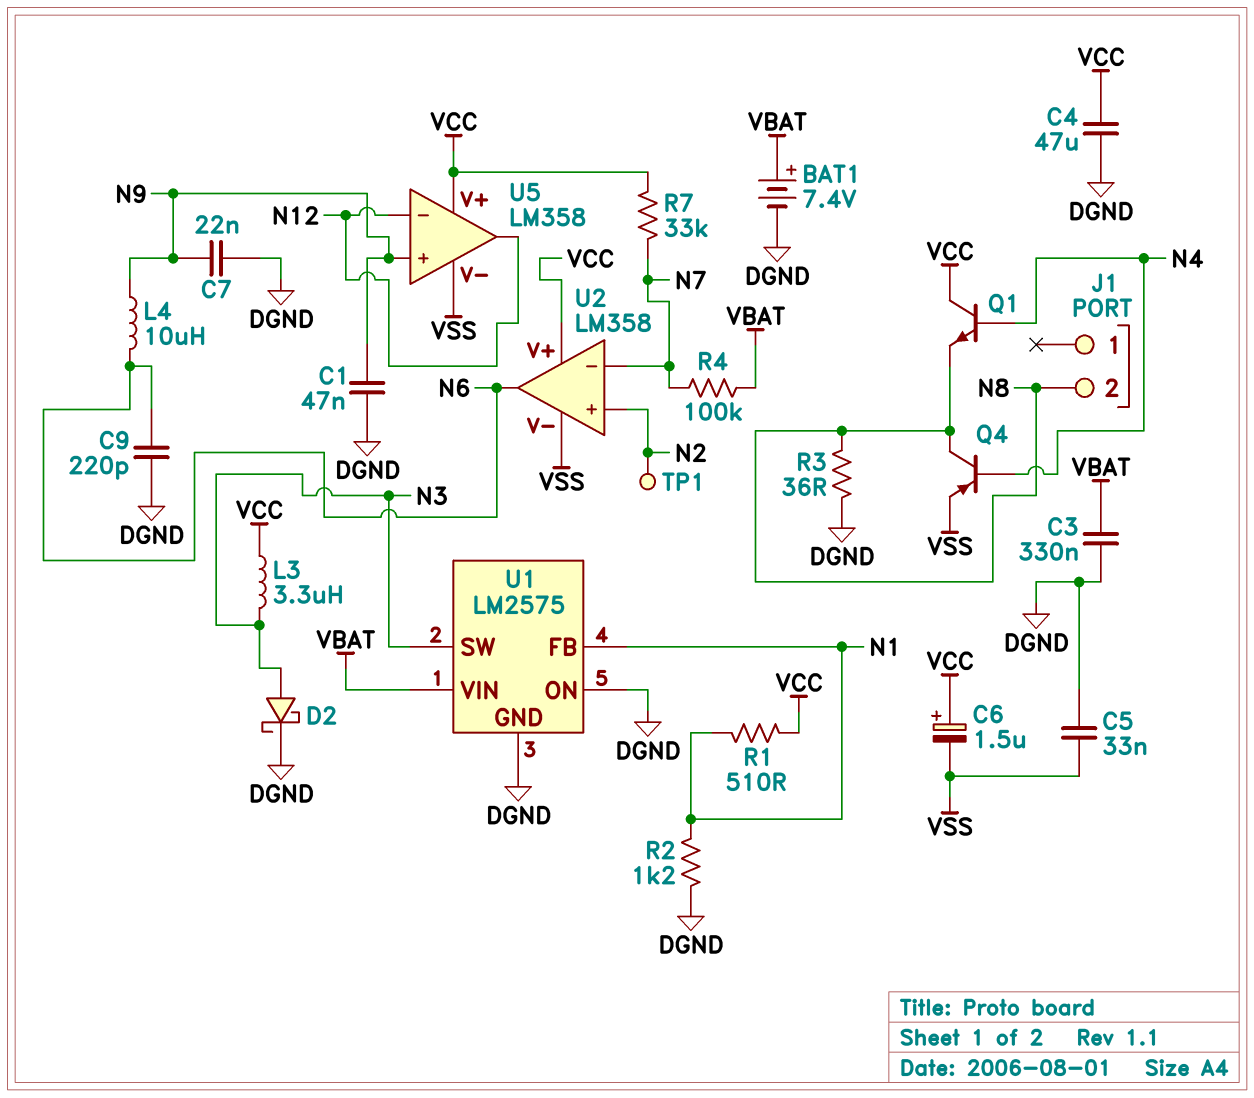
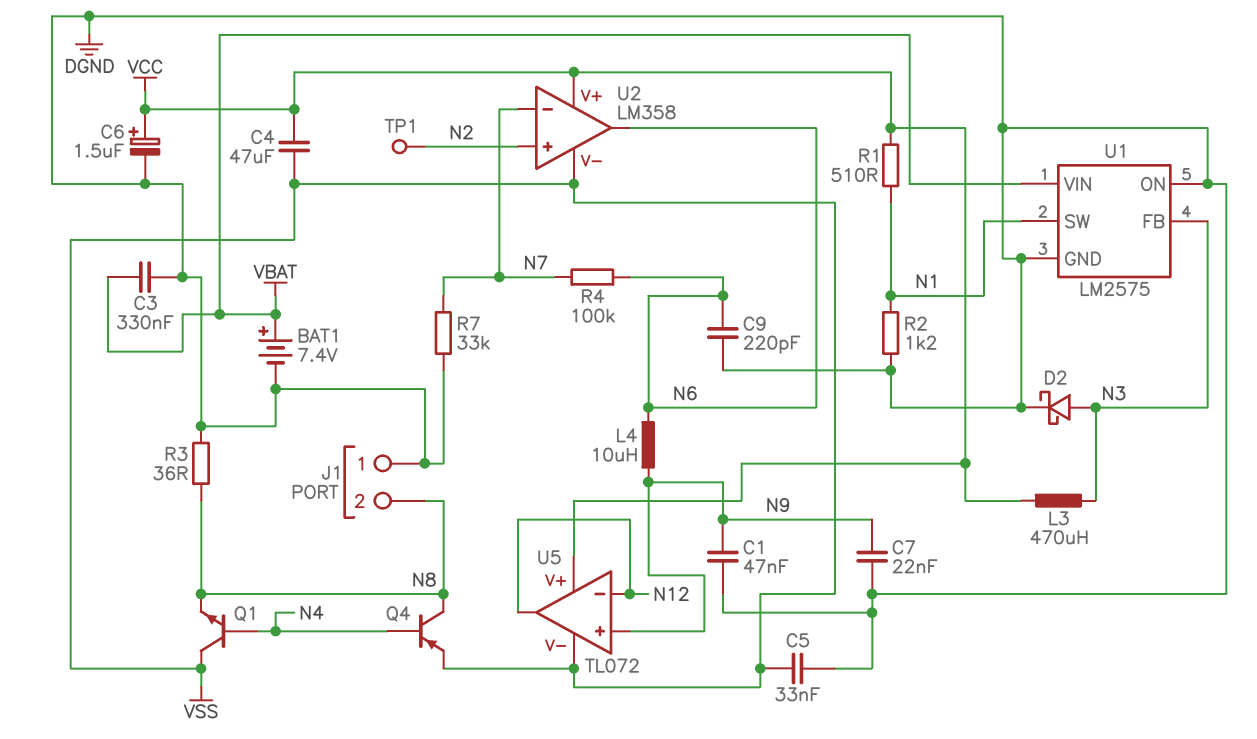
C4: 47uF (DGND, VCC) -> 47uF (VCC, VSS)
C6: 1.5uF (plus VCC, minus VSS) -> 1.5uF (plus VCC, minus DGND)
J1 pin 1: none -> DGND
L3: 3.3uH (N3, VCC) -> 470uH (N3, VCC)
Q1: NPN (B N4, C VCC, E N8) -> NPN (B N4, C VSS, E N8)
R4: 100k (N7, VBAT) -> 100k (N6, N7)
R7: 33k (N7, VCC) -> 33k (DGND, N7)
U1 pin FB: N1 -> N3
U1 pin SW: N3 -> N1
U5: LM358 -> TL072

